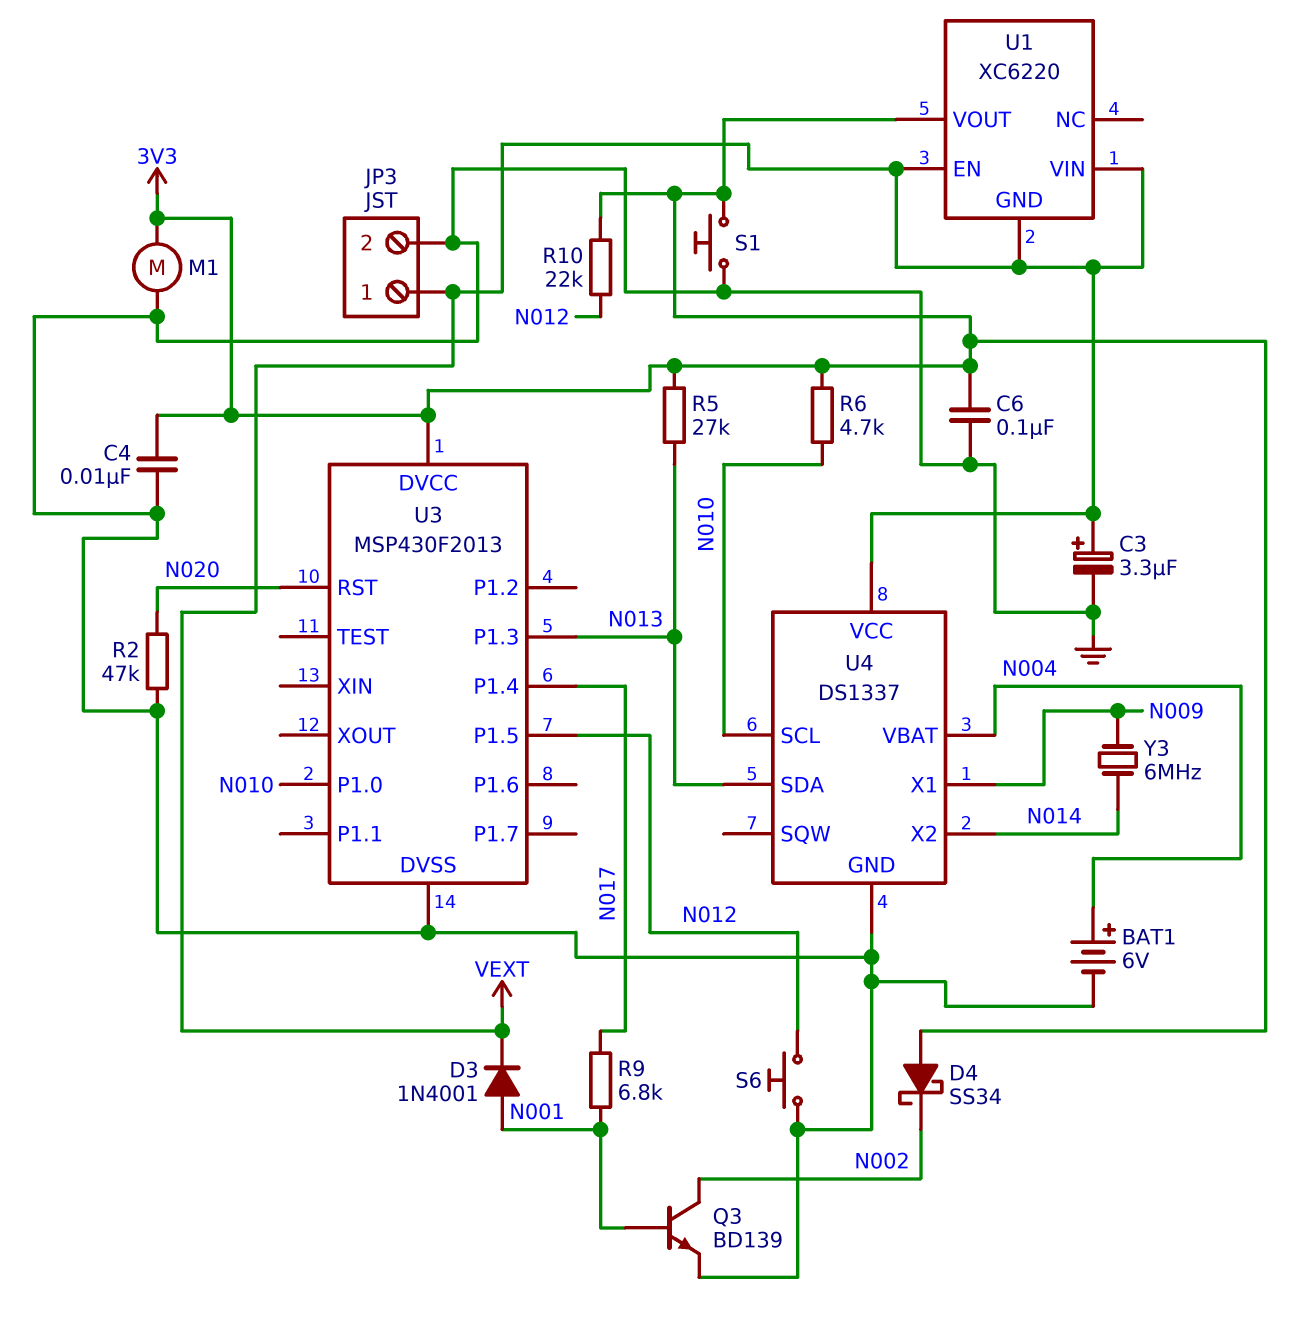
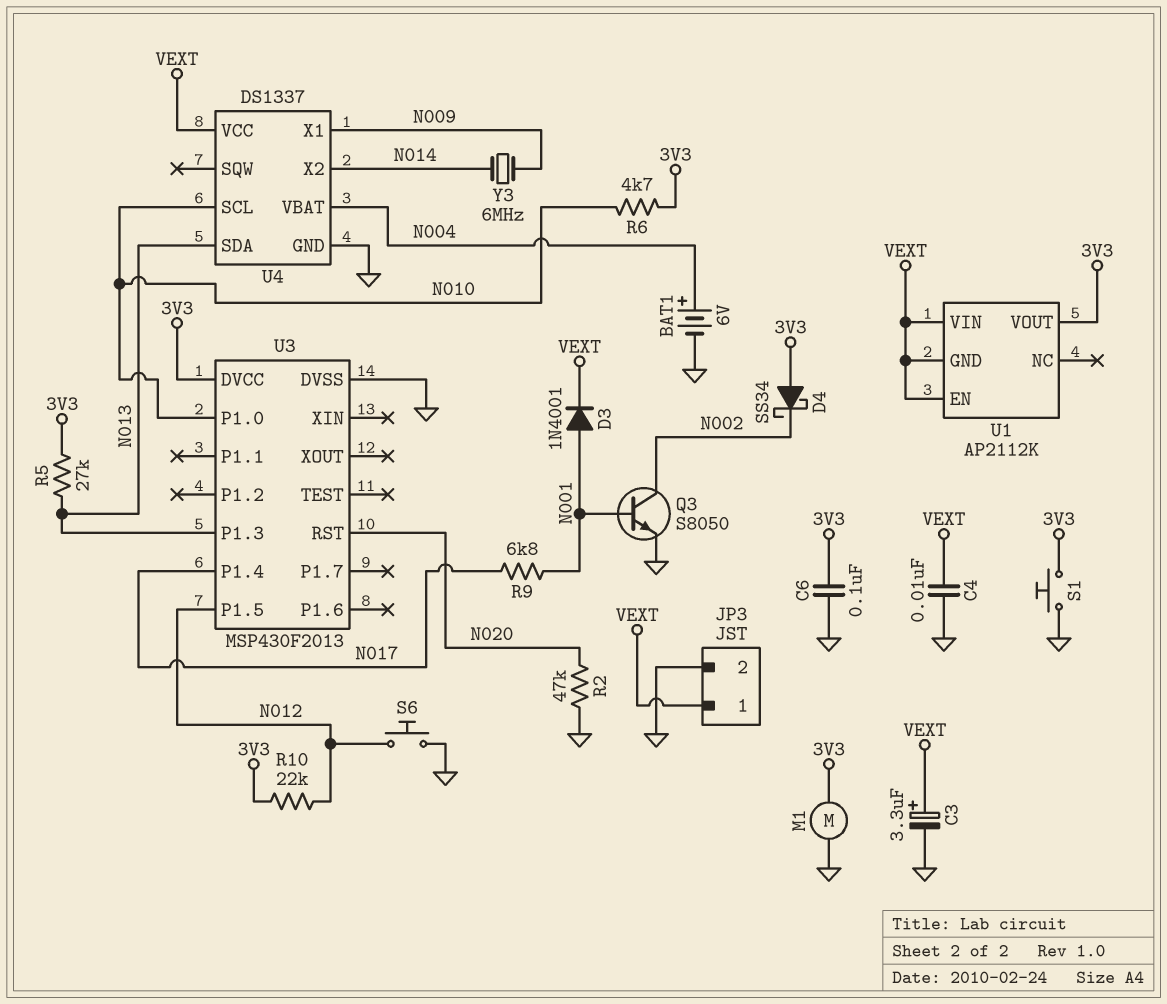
C4: 10nF (3V3, GND) -> 10nF (GND, VEXT)
Q3: NPN BD139 (B N001, C N002, E GND) -> NPN S8050 (B N001, C N002, E GND)
U1: XC6220 -> AP2112K

